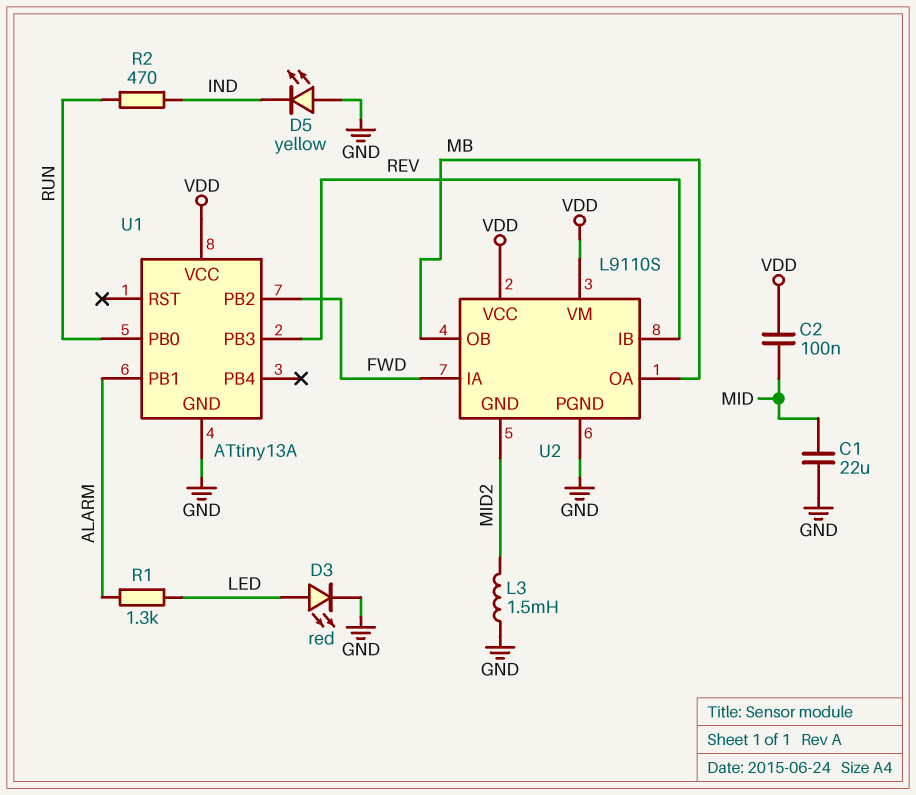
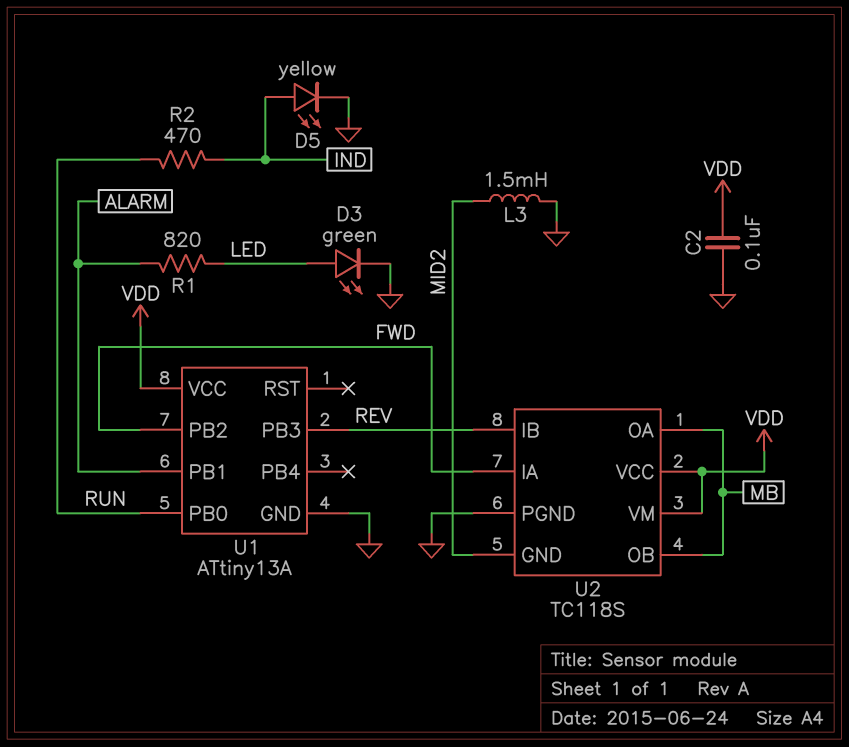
C1: 22uF (GND, MID) -> none
C2: 100nF (MID, VDD) -> 100nF (GND, VDD)
D3: LED red (A LED, K GND) -> LED green (A LED, K GND)
D5: LED yellow (A GND, K IND) -> LED yellow (A IND, K GND)
R1: 1.3k (ALARM, LED) -> 820 (ALARM, LED)
U2: L9110S -> TC118S

